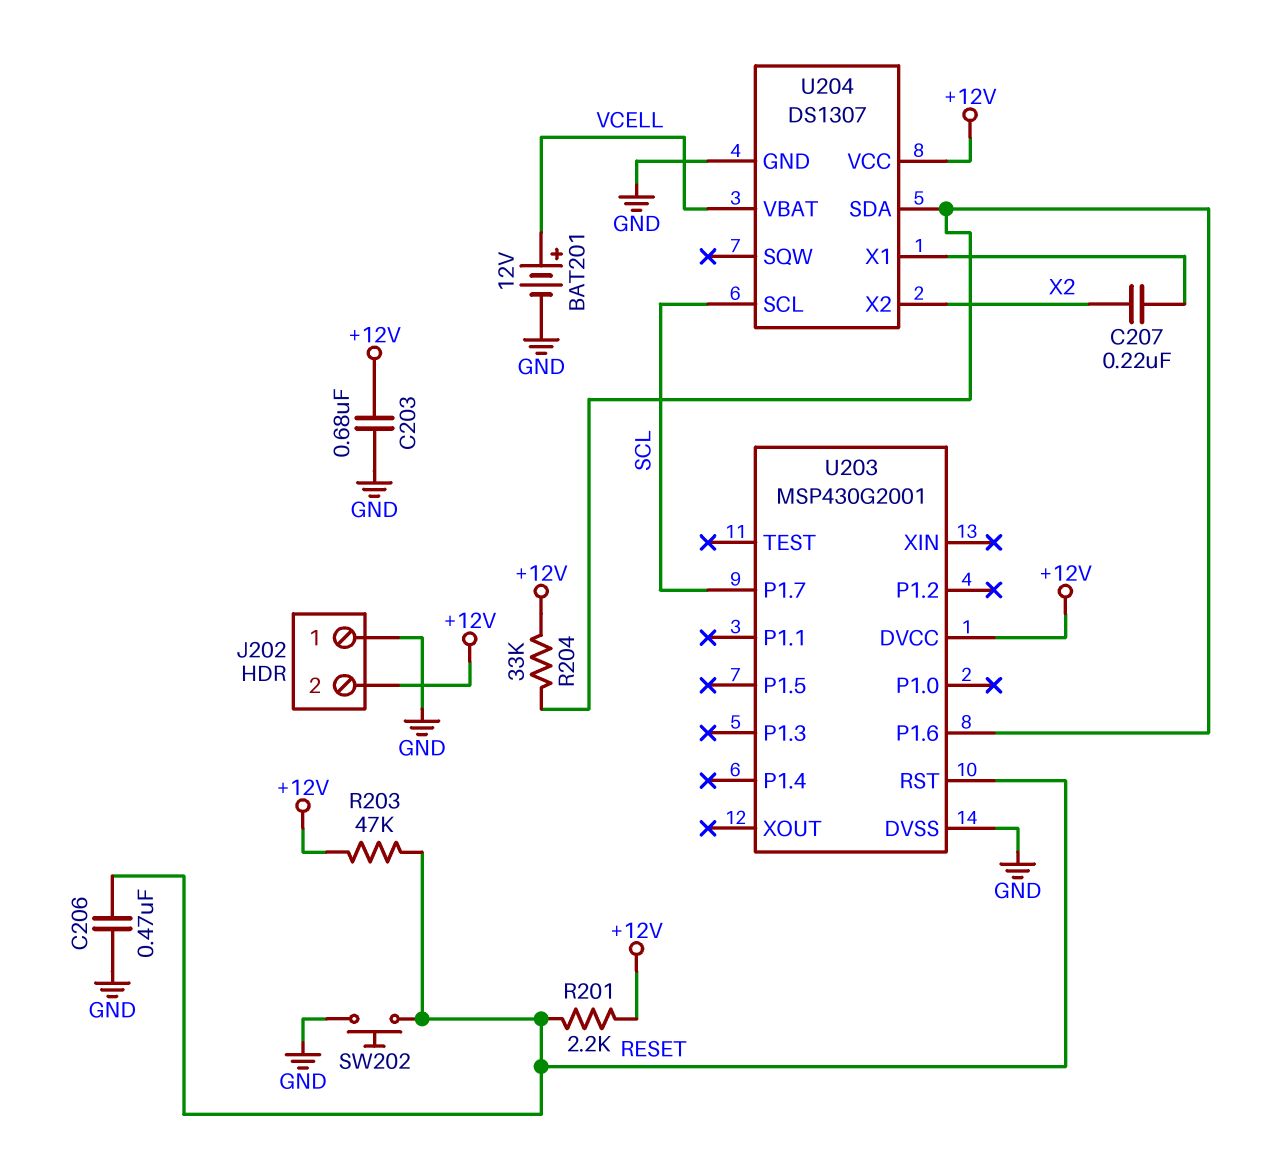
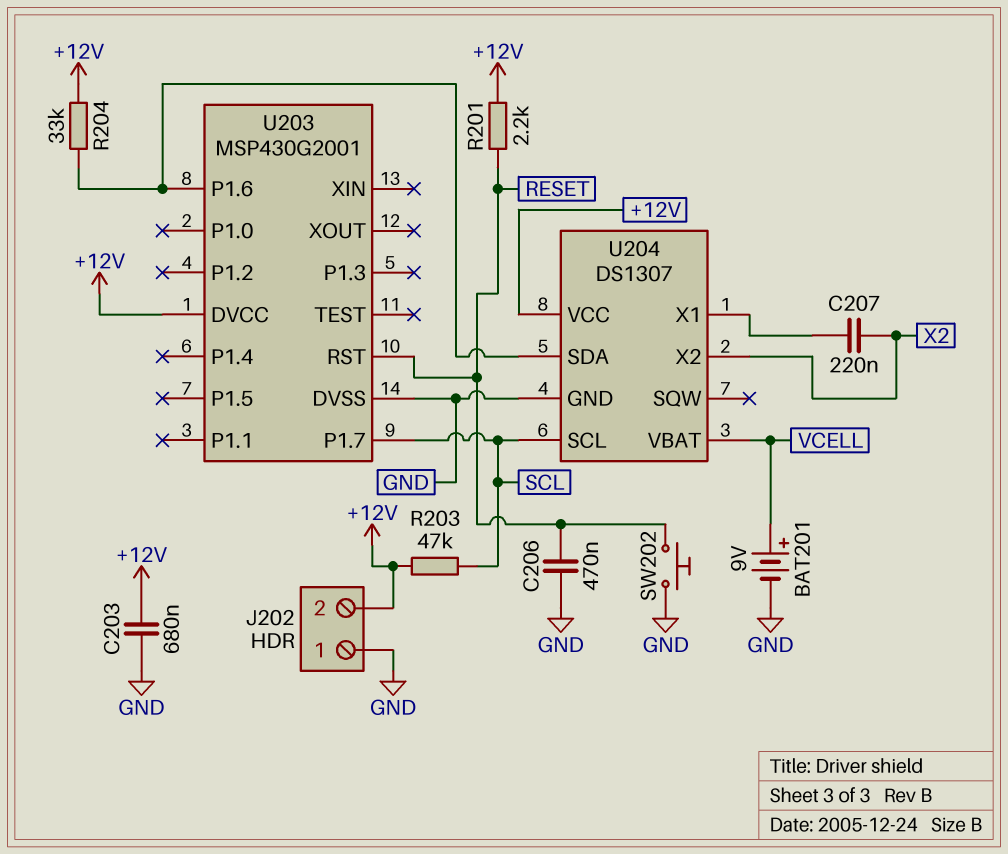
BAT201: 12V (plus VCELL, minus GND) -> 9V (plus VCELL, minus GND)
R203: 47k (+12V, RESET) -> 47k (+12V, SCL)

